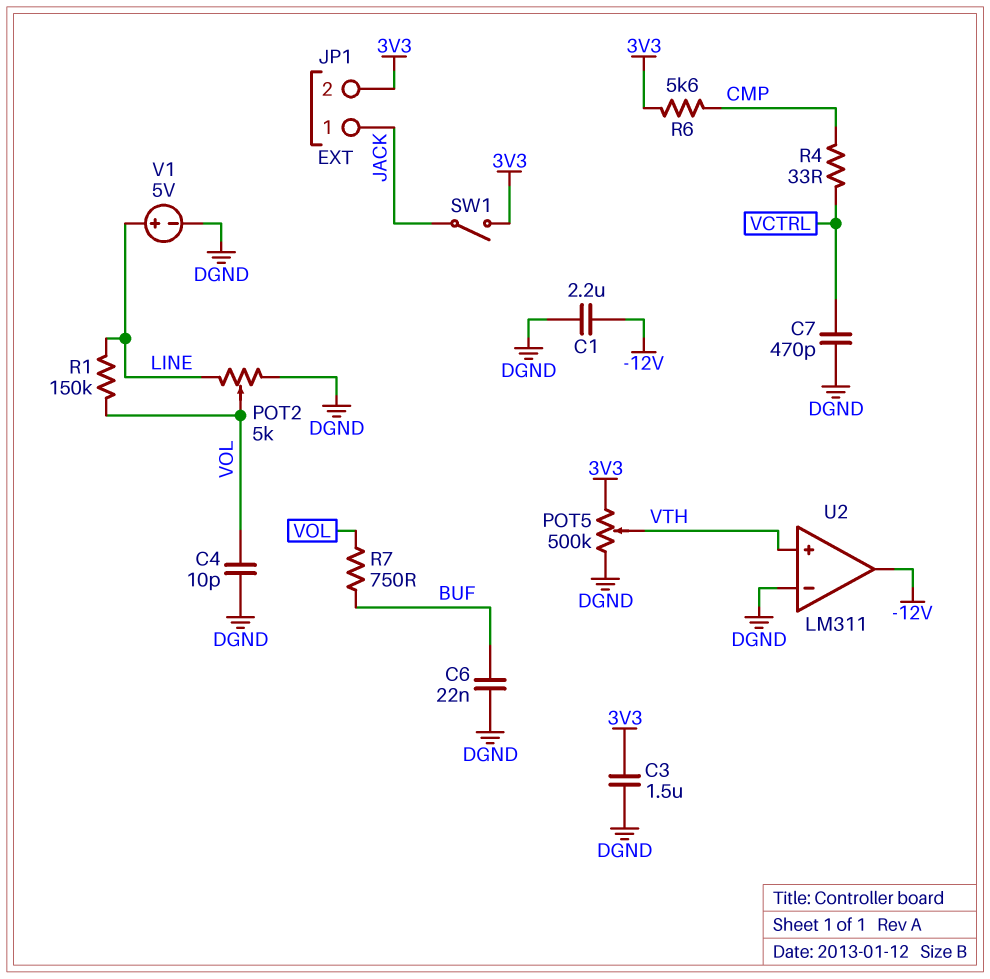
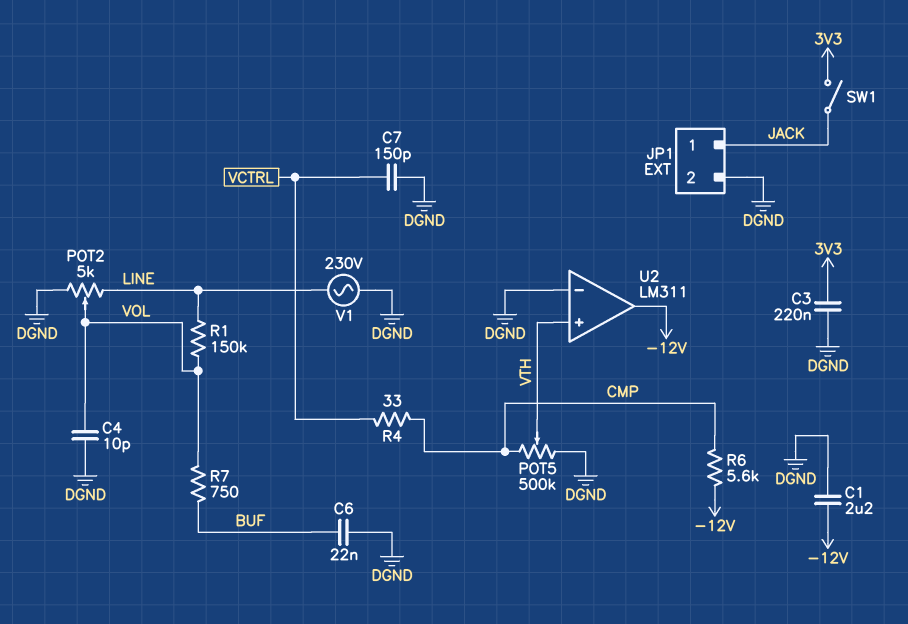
C3: 1.5uF (3V3, DGND) -> 220nF (3V3, DGND)
C7: 470pF (DGND, VCTRL) -> 150pF (DGND, VCTRL)
JP1 pin 2: 3V3 -> DGND
POT5: 500k (3V3, DGND, wiper VTH) -> 500k (CMP, DGND, wiper VTH)
R6: 5.6k (3V3, CMP) -> 5.6k (-12V, CMP)
V1: 5V (plus LINE, minus DGND) -> AC 230V (DGND, LINE)

